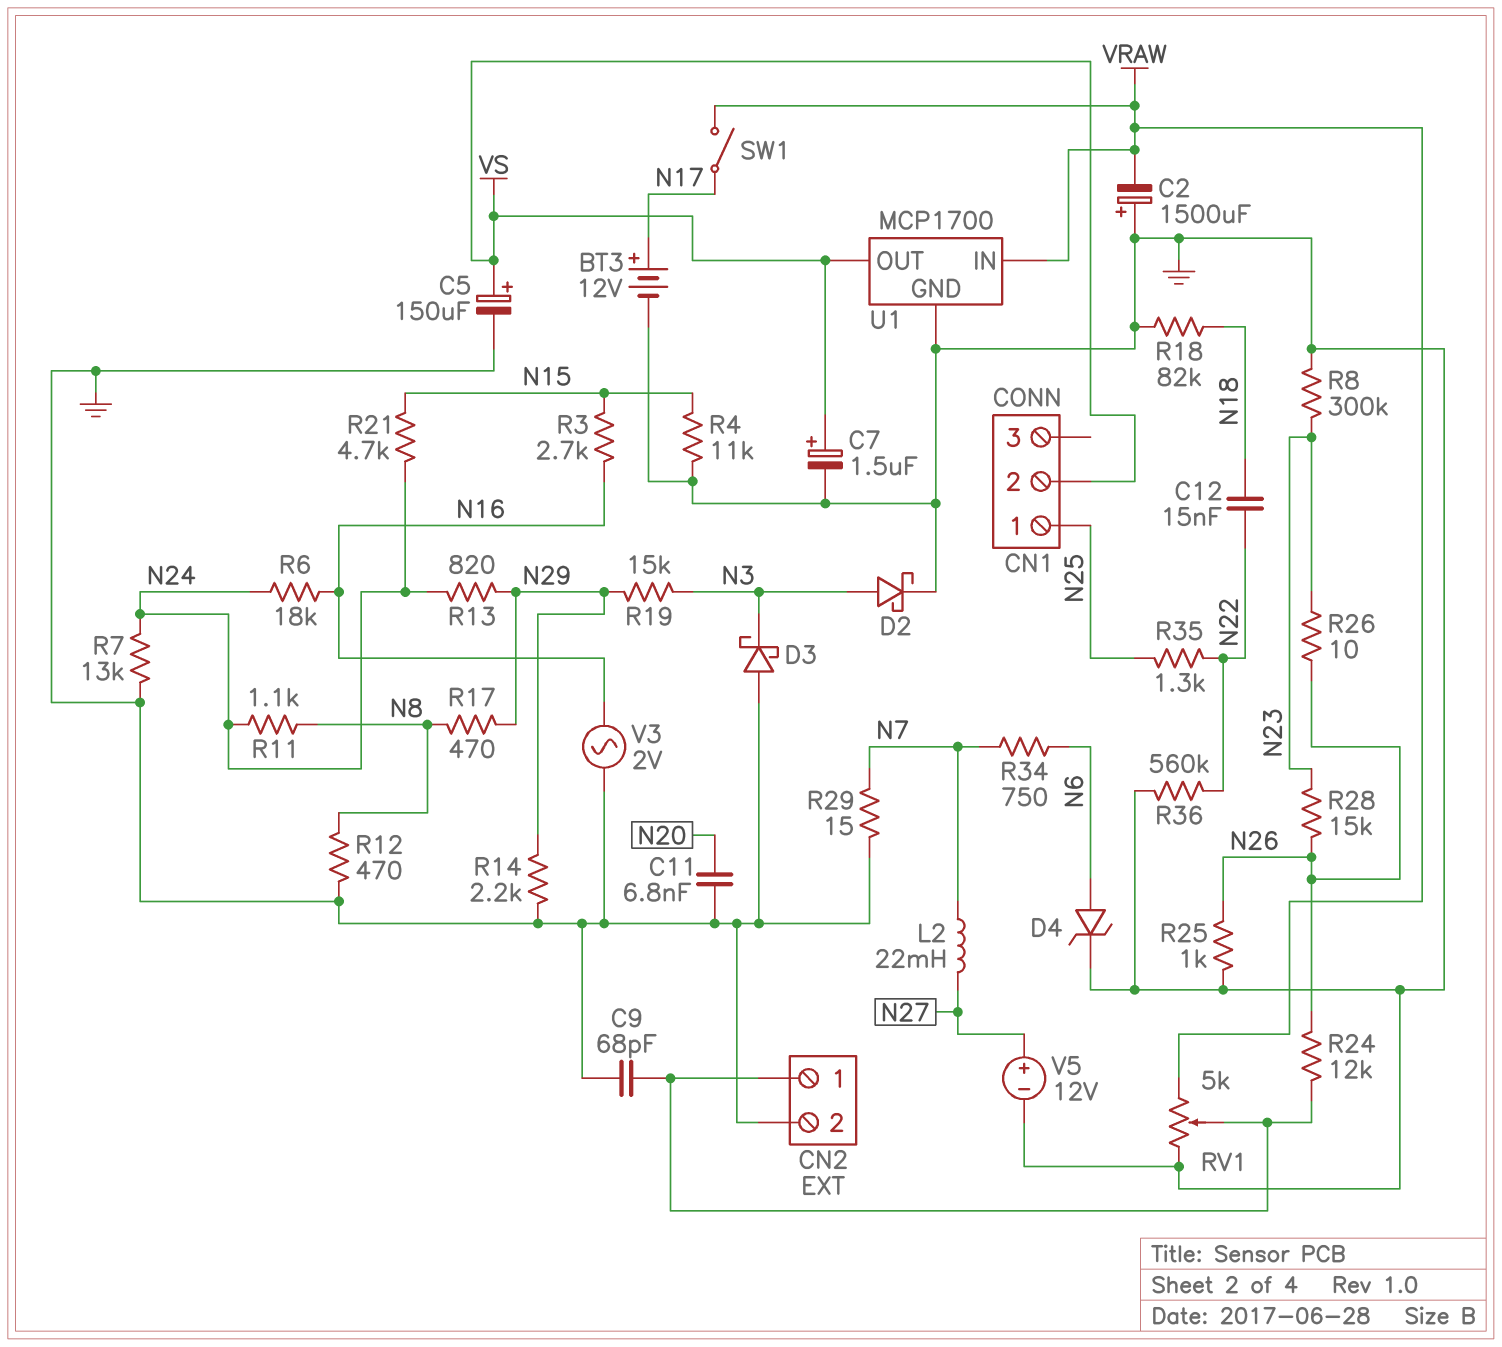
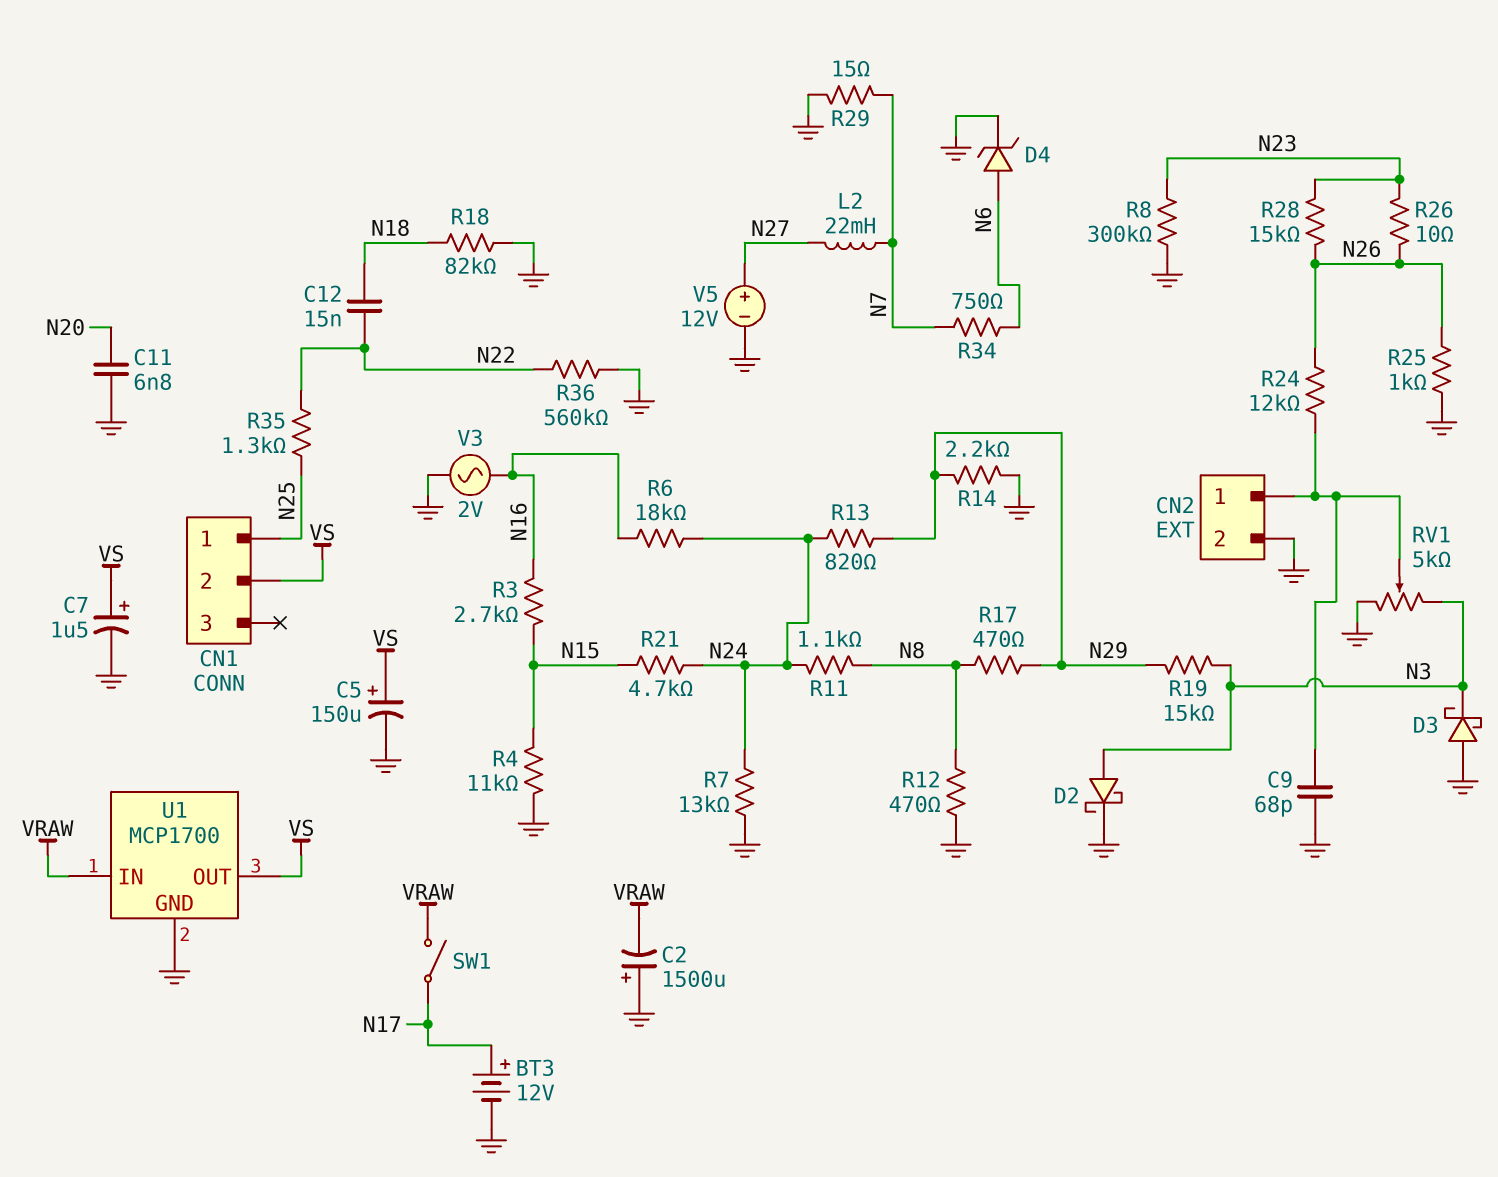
RV1: 5k (GND, VRAW, wiper CN2/1) -> 5k (GND, N3, wiper CN2/1)

